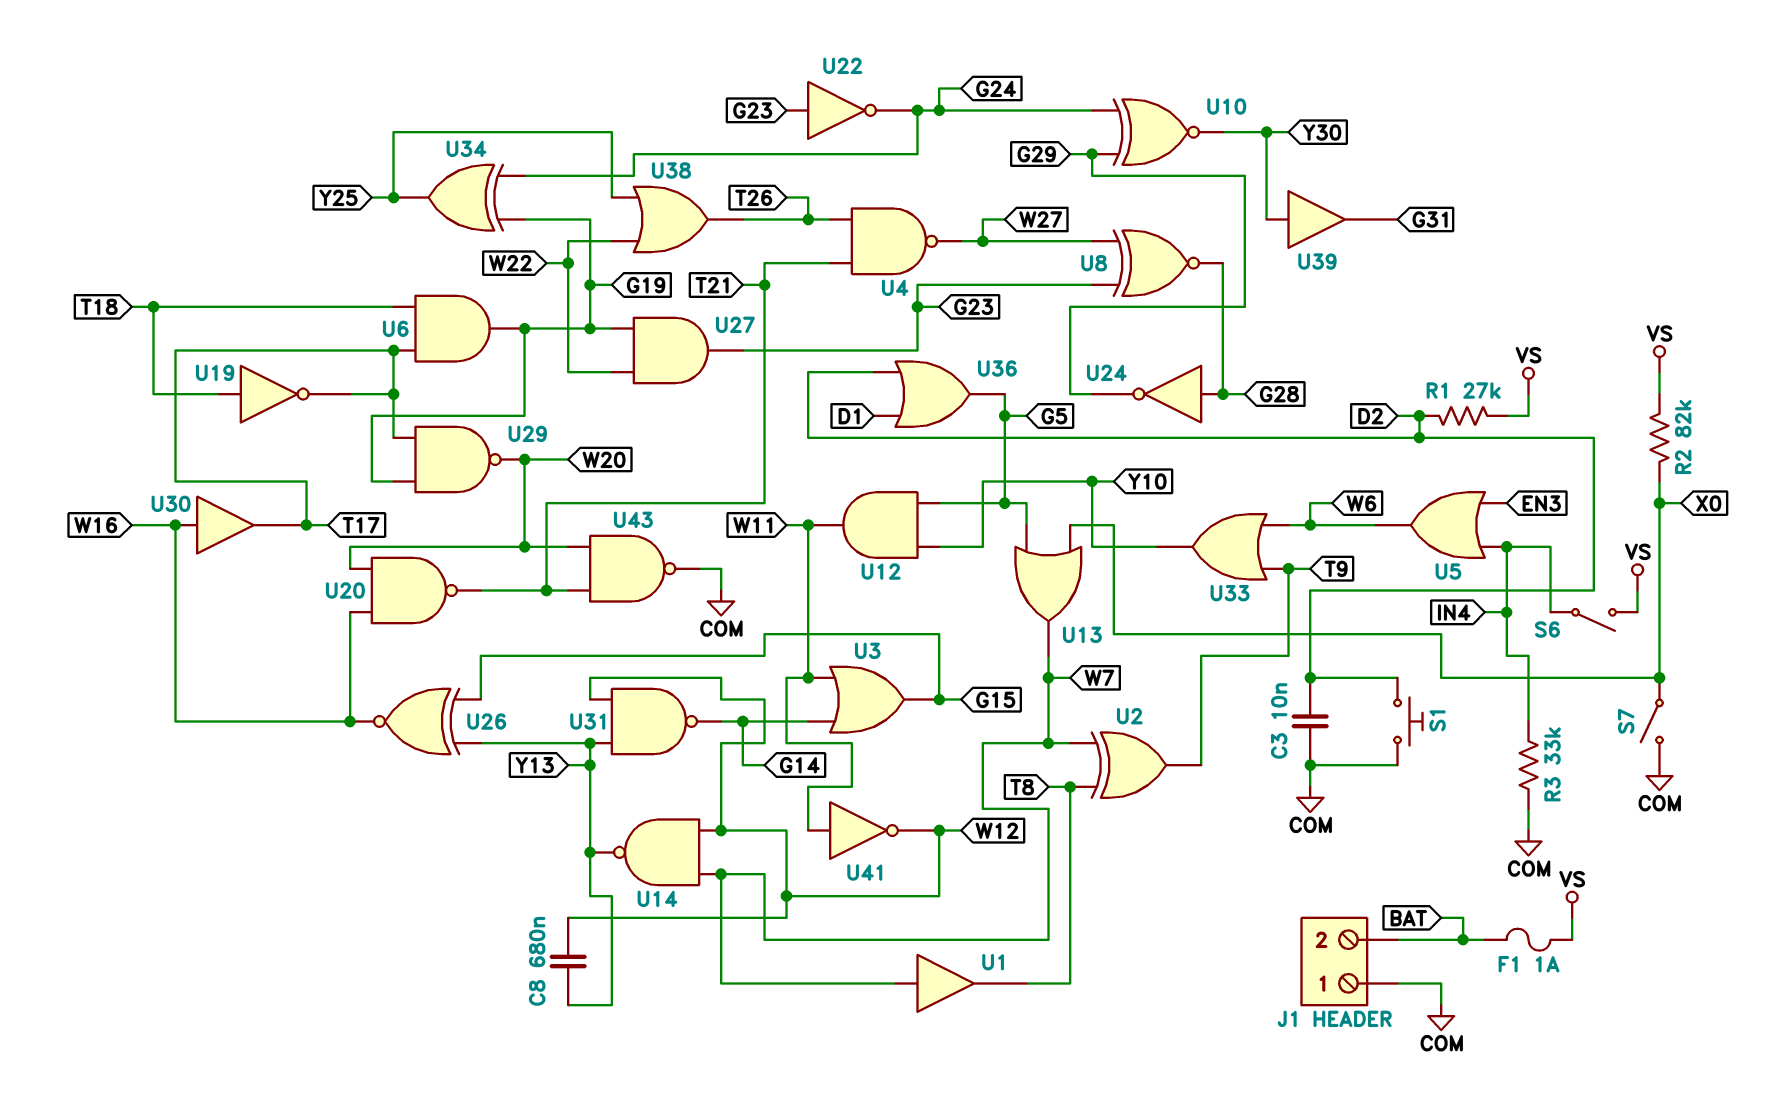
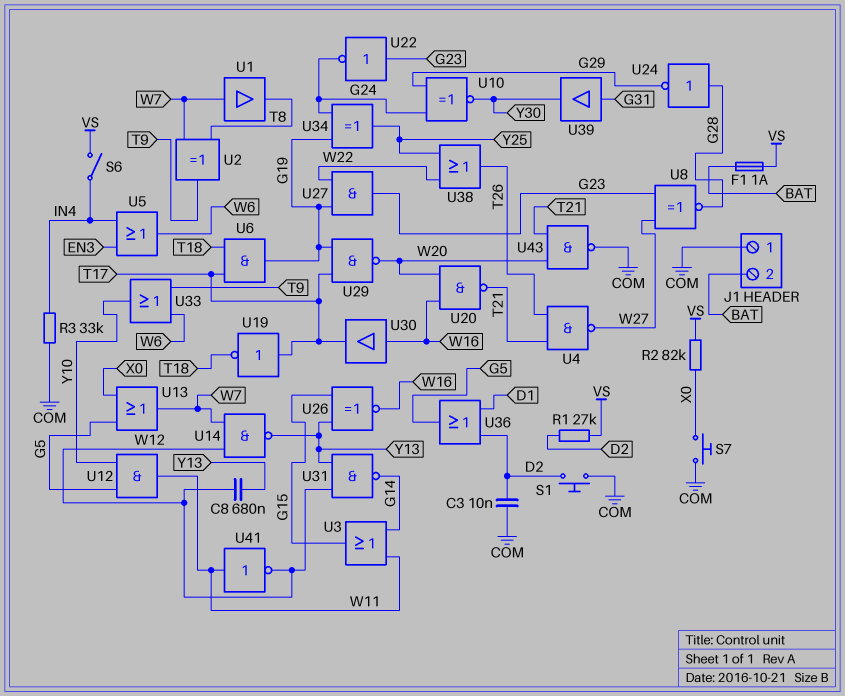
S7: switch (COM, X0) -> button (COM, X0)
U19: NOT (in T18, out T17) -> NOT (in T17, out T18)
U39: buffer (in Y30, out G31) -> buffer (in G31, out Y30)

